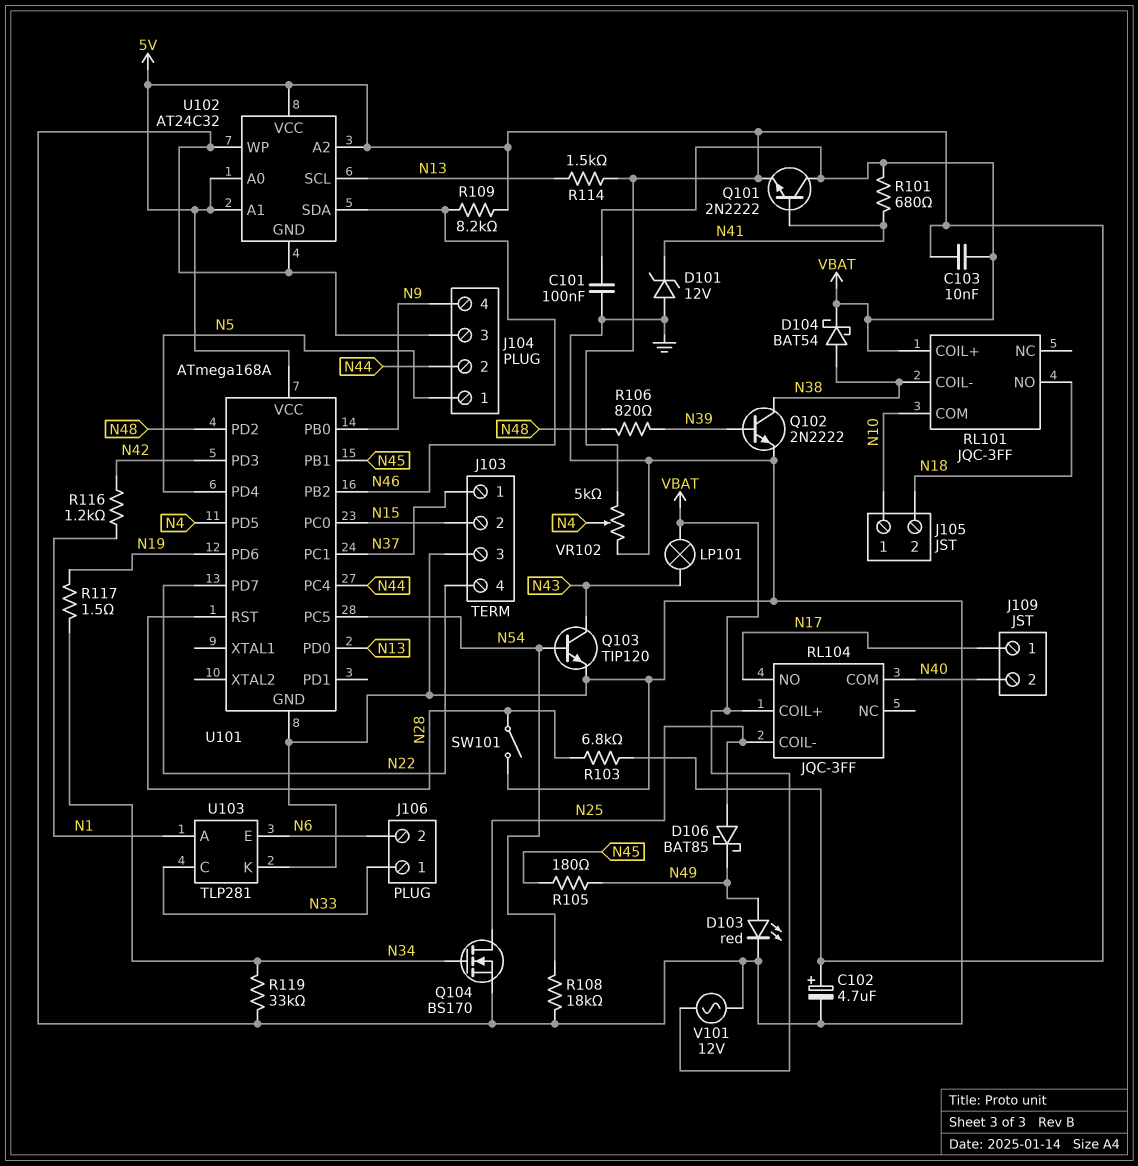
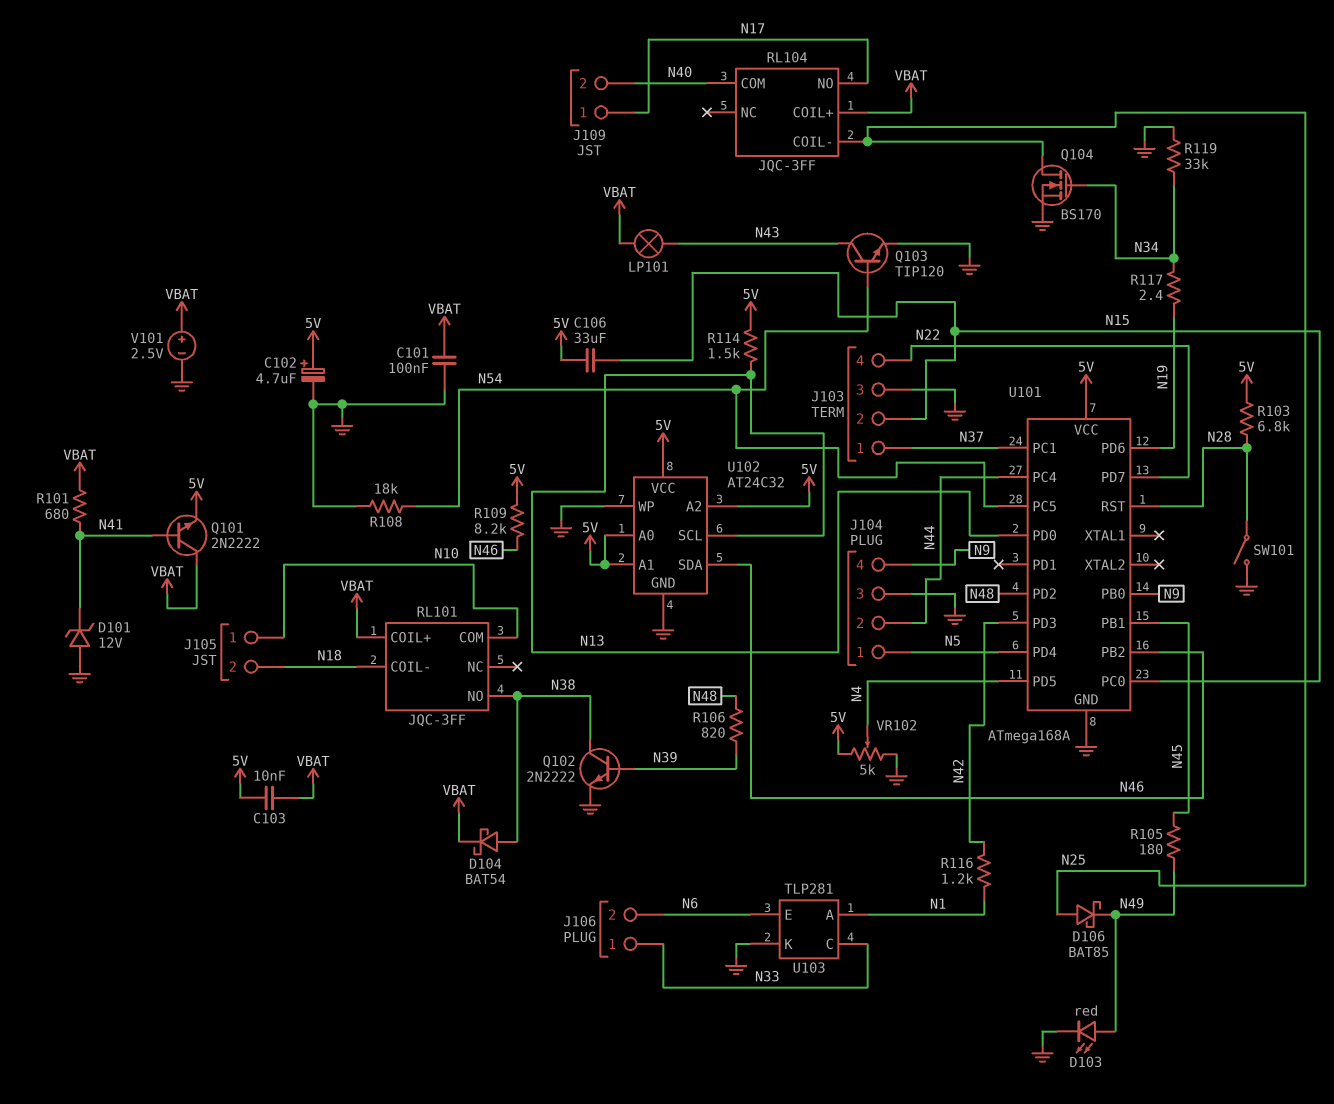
C106: none -> 33uF (5V, N15)
R117: 1.5 (N19, N34) -> 2.4 (N19, N34)
RL101 pin COIL-: N38 -> N18
RL101 pin NO: N18 -> N38
V101: AC 12V (GND, VBAT) -> 2.5V (plus VBAT, minus GND)

